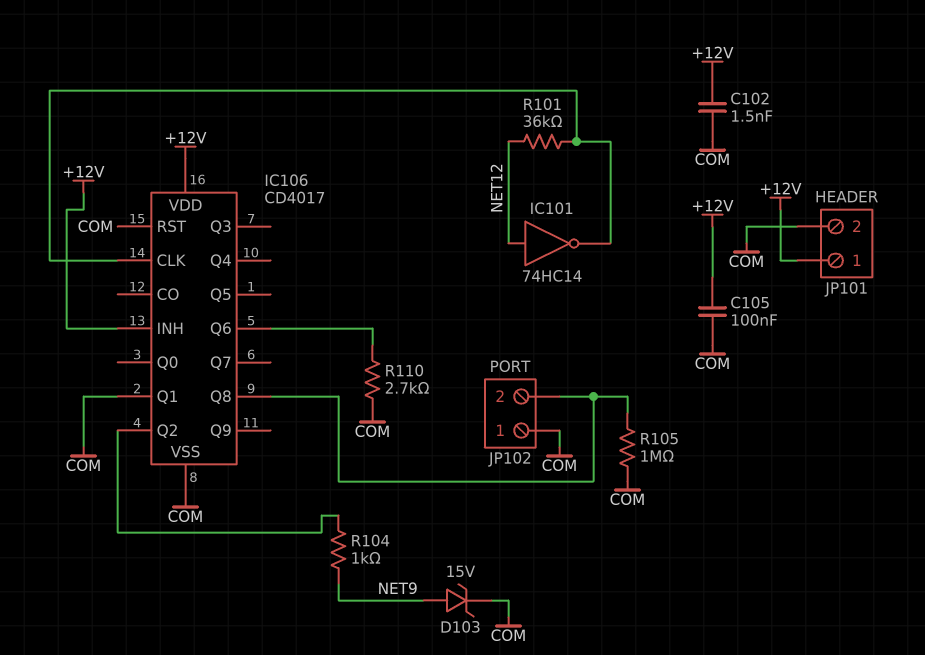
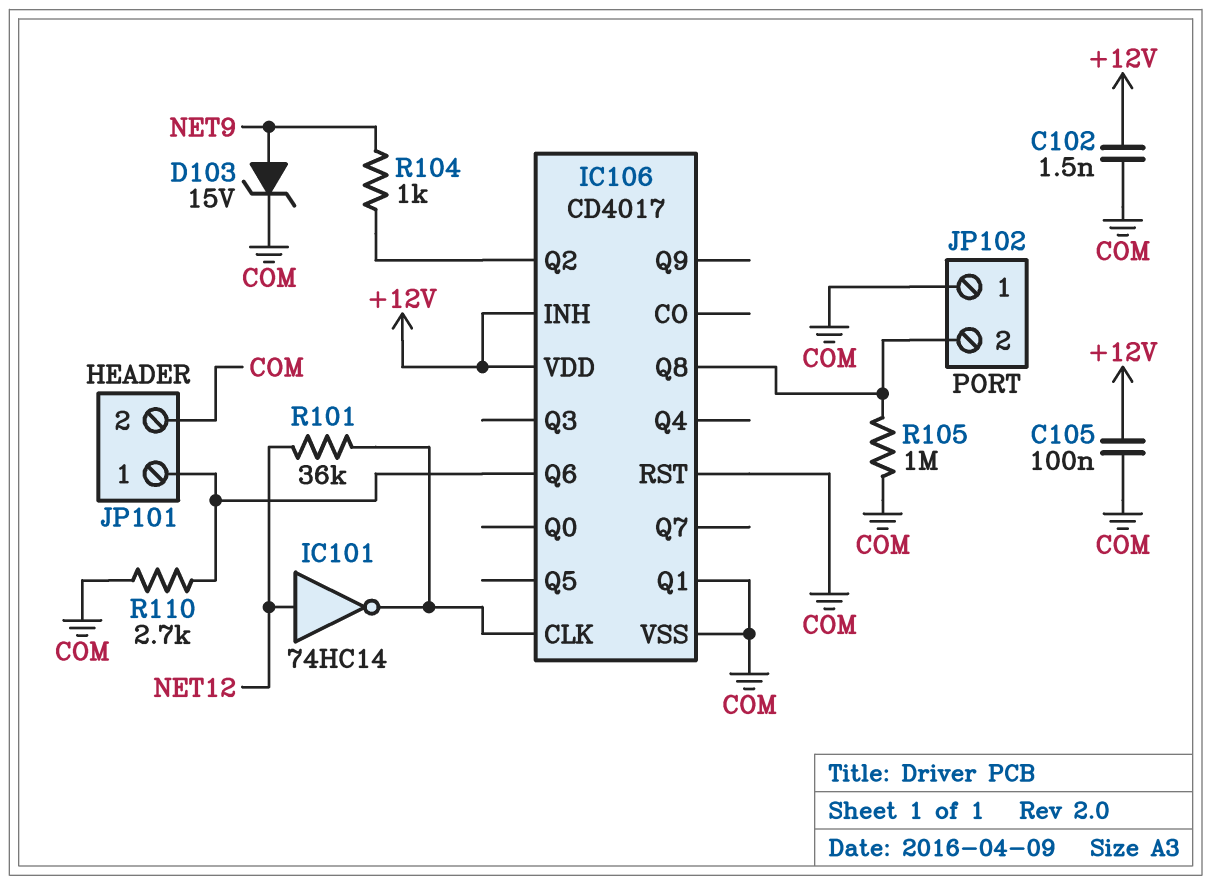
JP101 pin 1: +12V -> IC106/Q6

